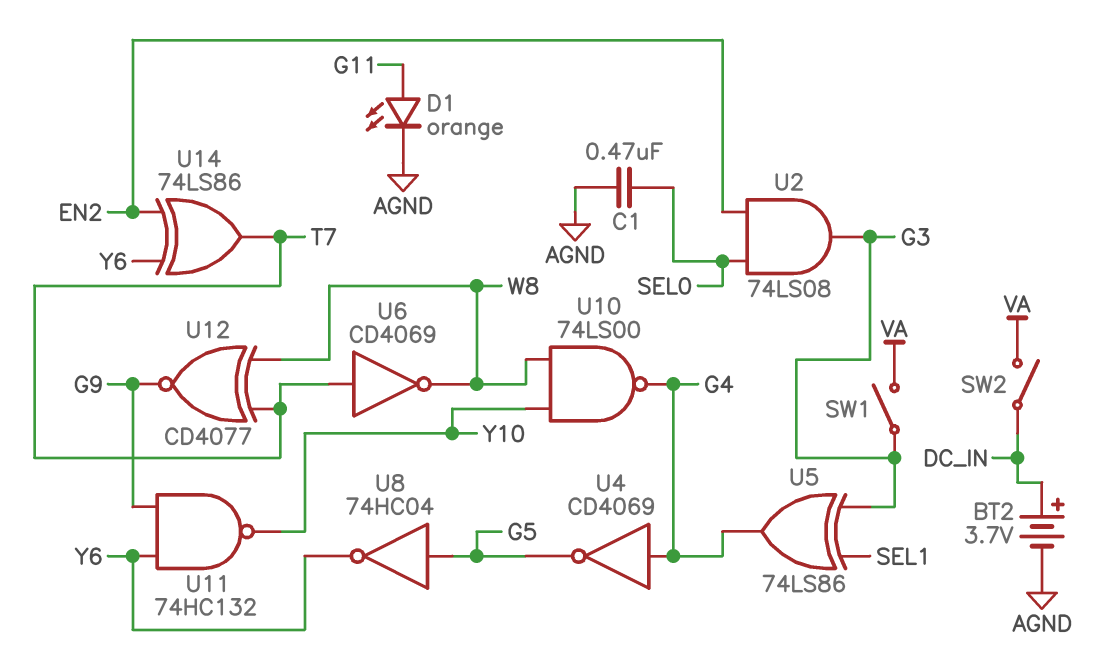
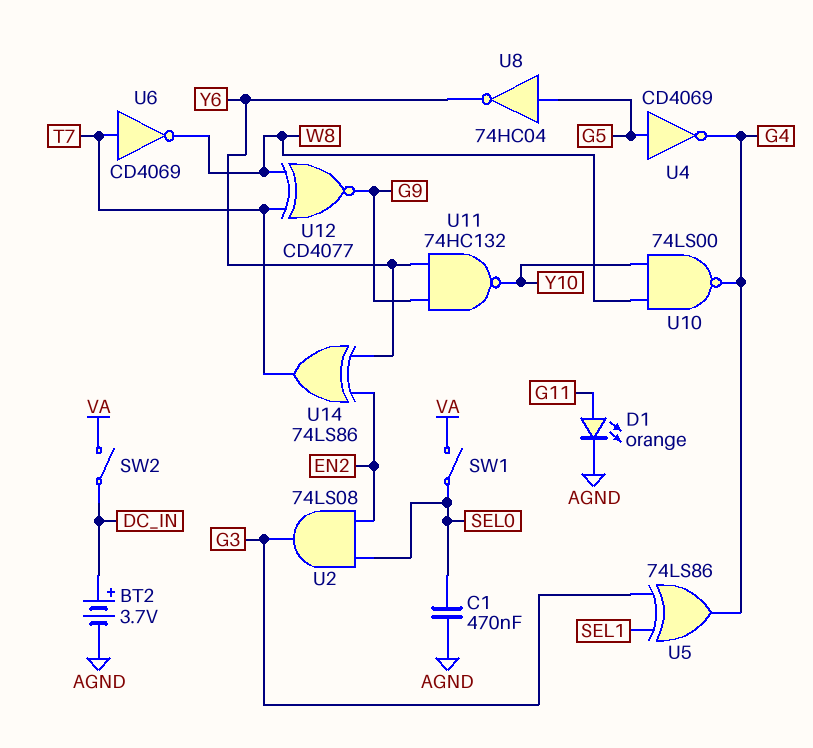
SW1: switch (G3, VA) -> switch (SEL0, VA)
U4: NOT CD4069 (in G4, out G5) -> NOT CD4069 (in G5, out G4)

